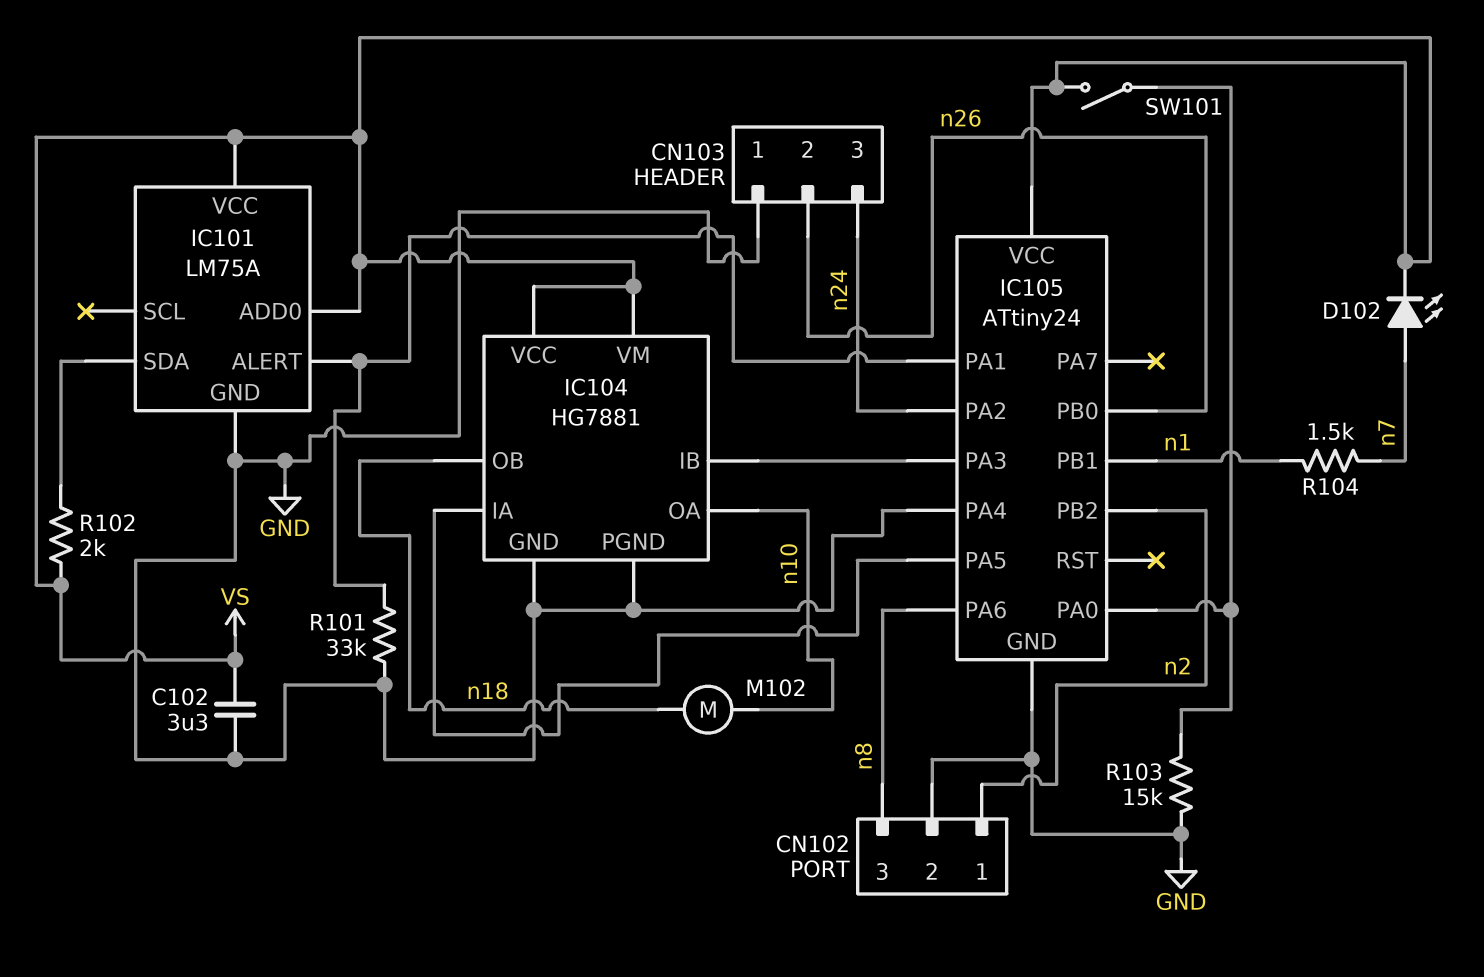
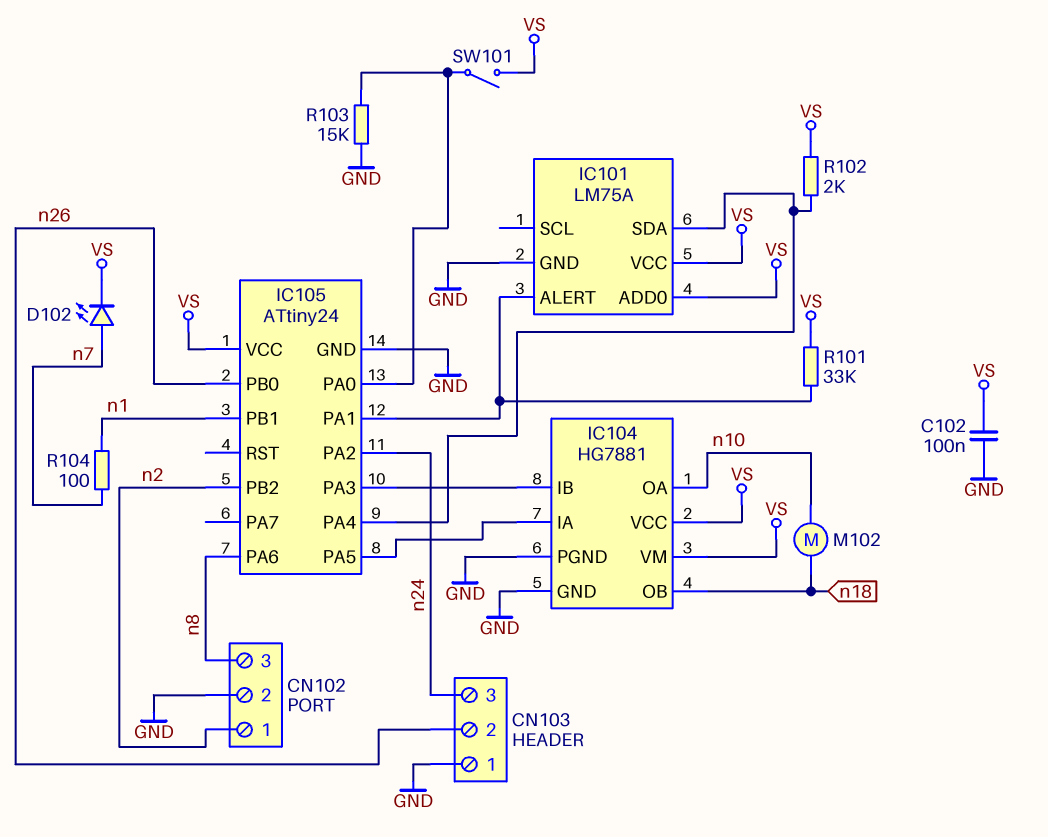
C102: 3.3uF (GND, VS) -> 100nF (GND, VS)
IC105 pin PA4: GND -> IC101/SDA
R101: 33k (GND, IC101/ALERT) -> 33k (IC101/ALERT, VS)
R104: 1.5k (n1, n7) -> 100 (n1, n7)

